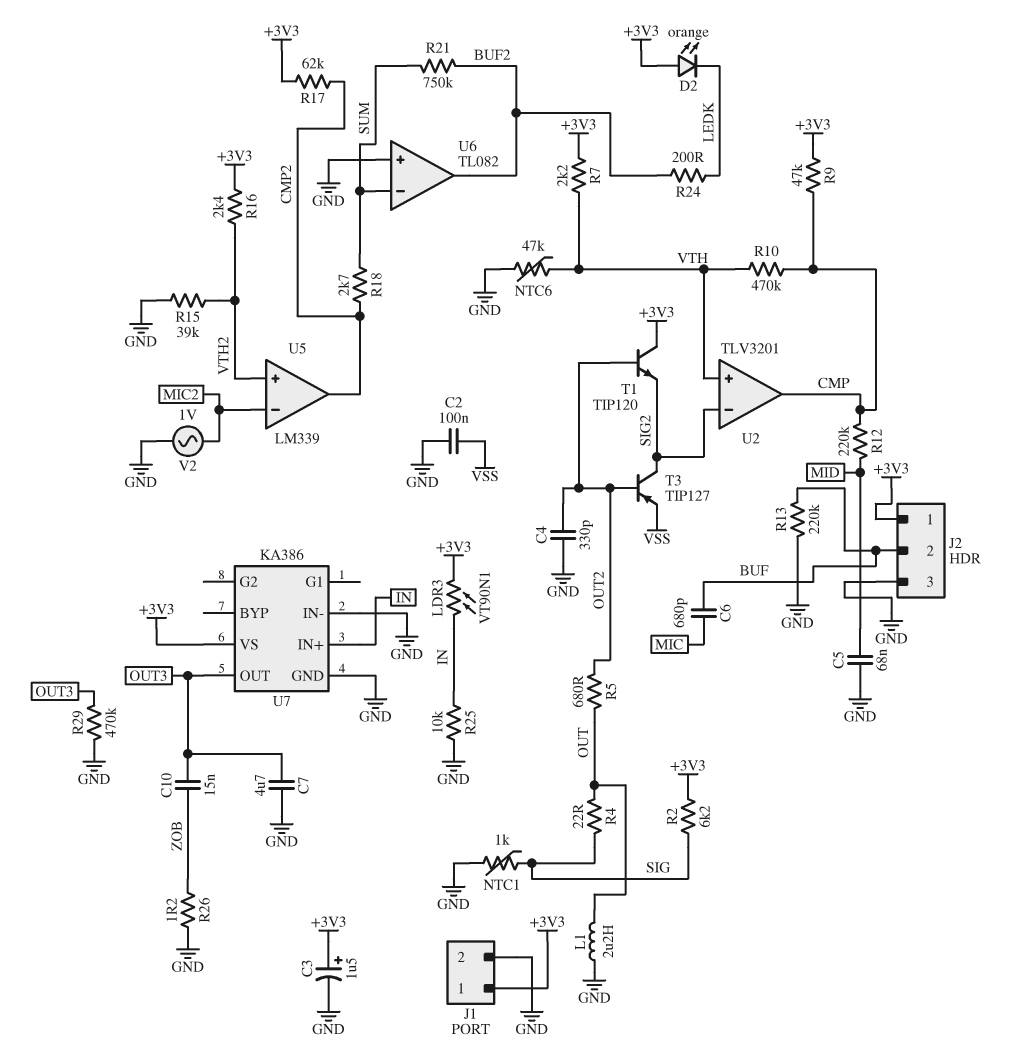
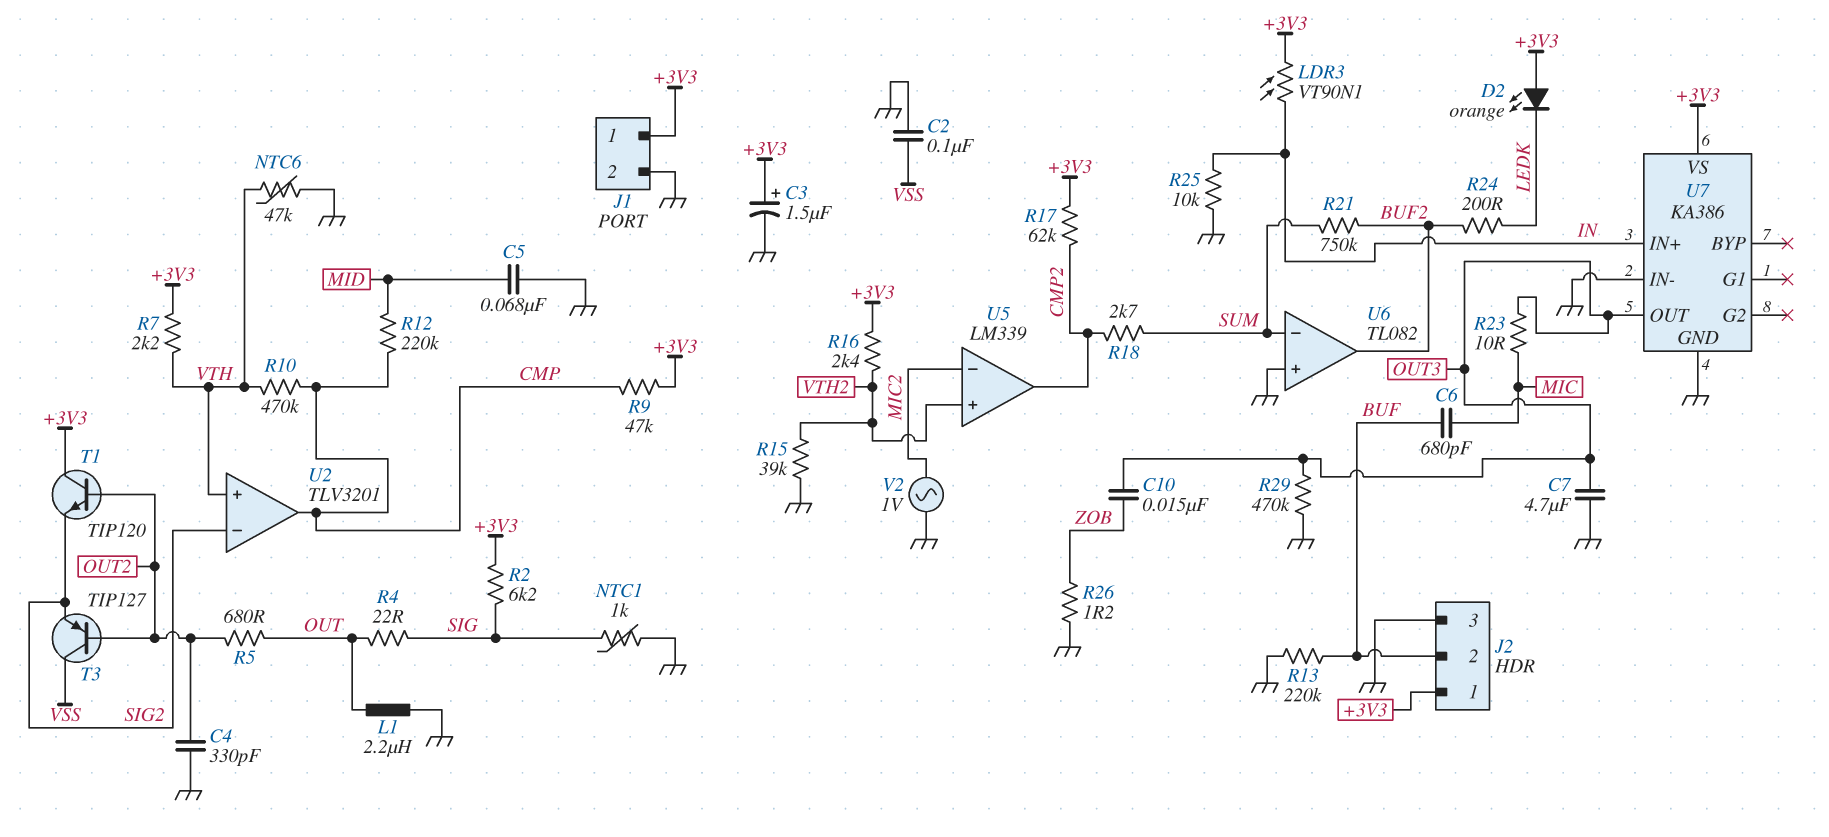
R23: none -> 10 (MIC, OUT3)
T3: PNP TIP127 (B OUT2, C SIG2, E VSS) -> PNP TIP127 (B OUT2, C VSS, E SIG2)

